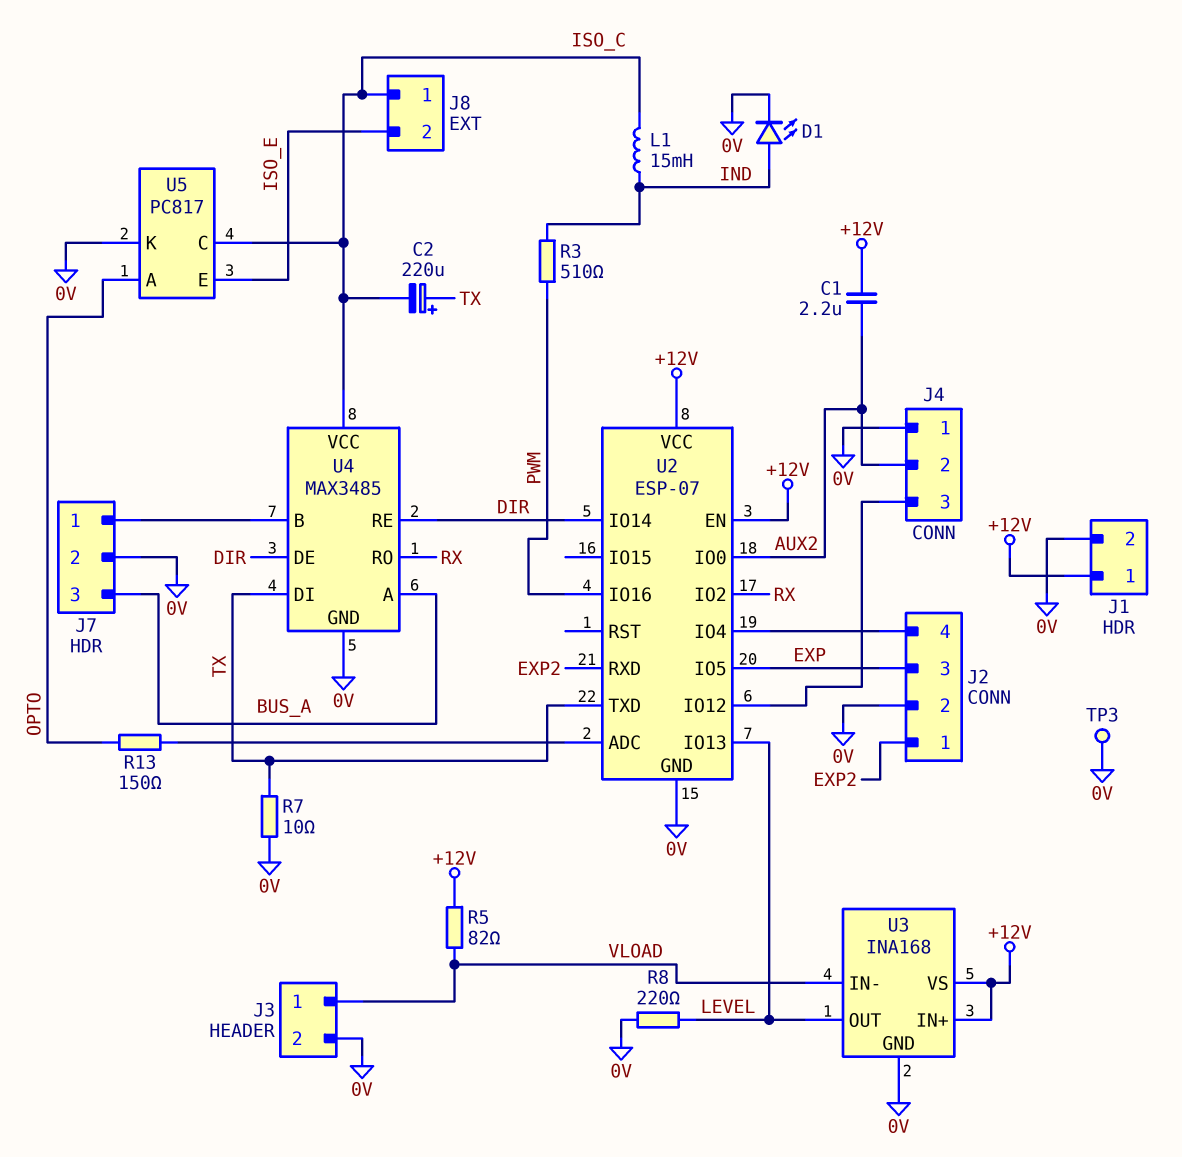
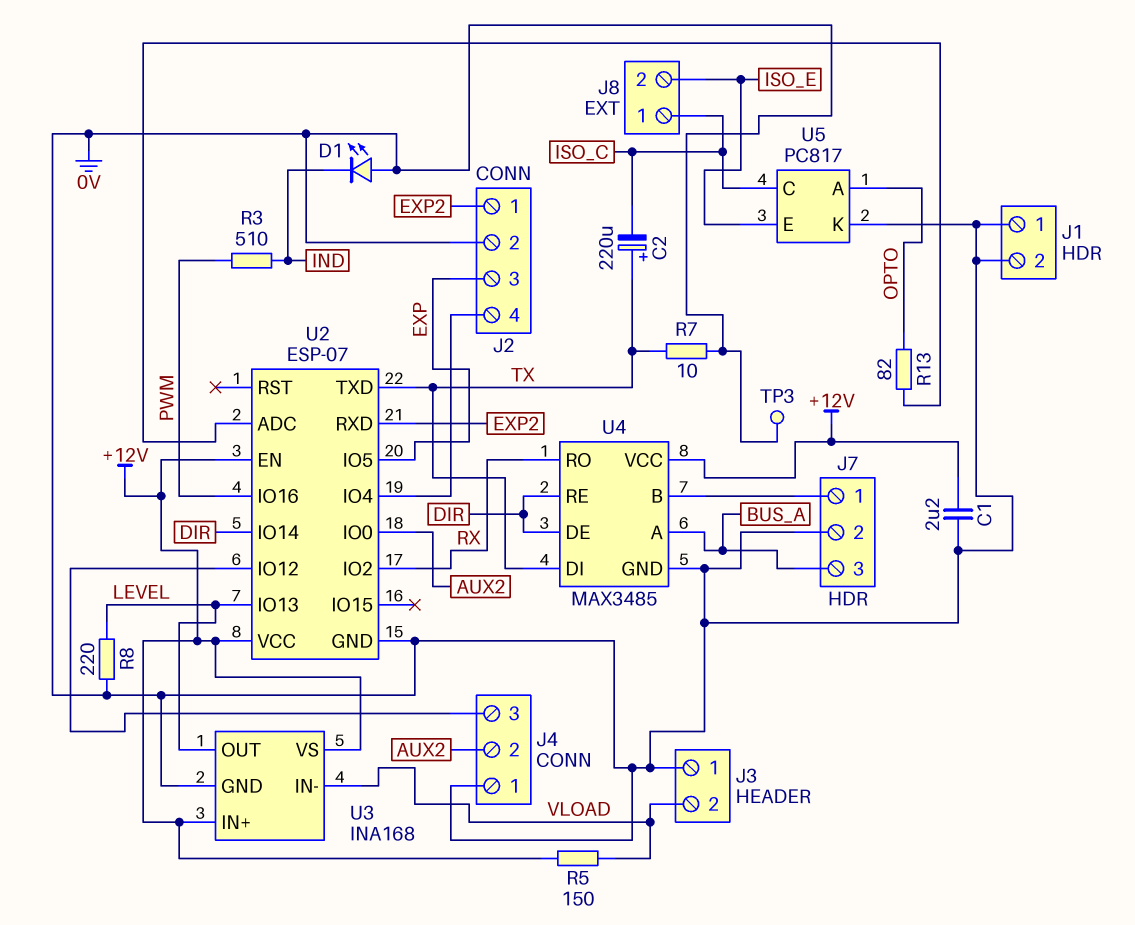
C1: 2.2uF (+12V, AUX2) -> 2.2uF (+12V, 0V)
D1: LED (A IND, K 0V) -> LED (A 0V, K IND)
J1 pin 1: +12V -> 0V
J3 pin 1: VLOAD -> 0V
J3 pin 2: 0V -> VLOAD
L1: 15mH (IND, ISO_C) -> none
R5: 82 (+12V, VLOAD) -> 150 (+12V, VLOAD)
R13: 150 (OPTO, U2/ADC) -> 82 (OPTO, U2/ADC)
U4 pin VCC: ISO_C -> +12V

